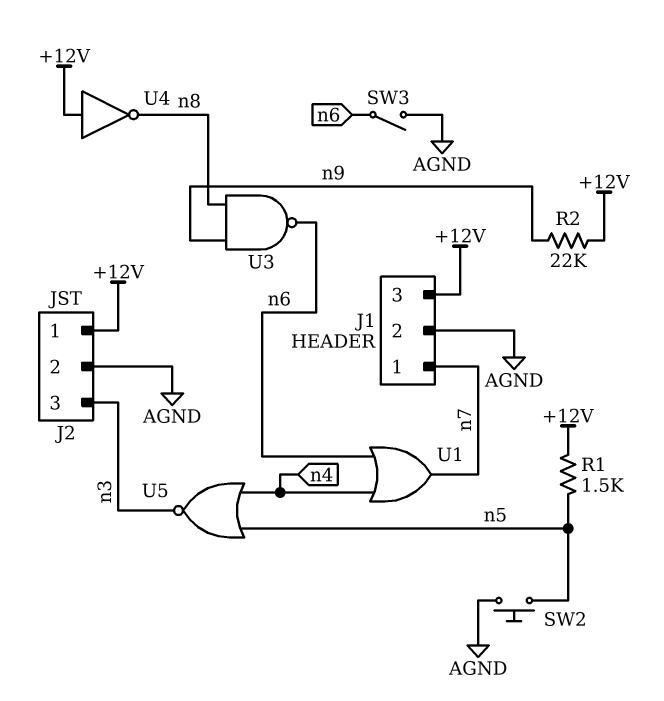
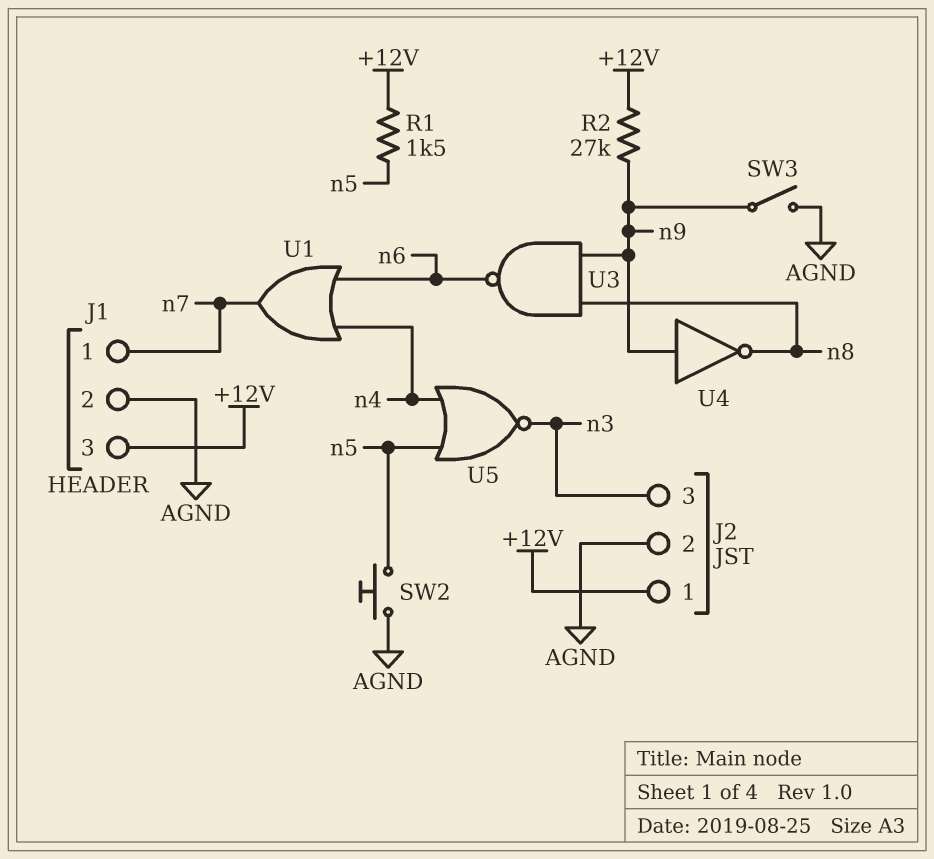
R2: 22k (+12V, n9) -> 27k (+12V, n9)
SW3: switch (AGND, n6) -> switch (AGND, n9)
U4: NOT (in +12V, out n8) -> NOT (in n9, out n8)

